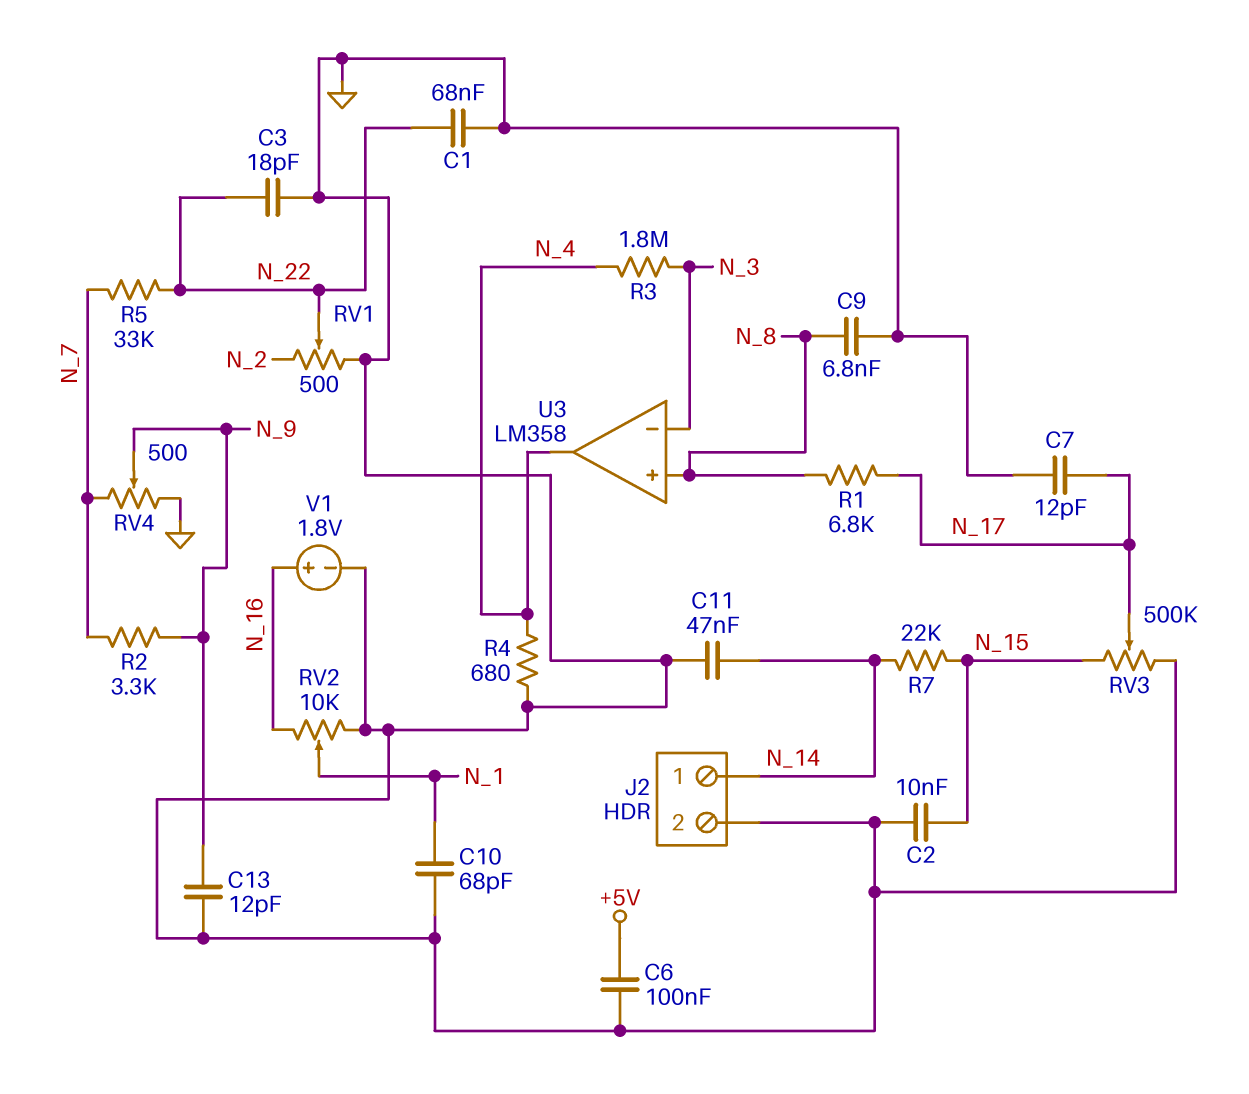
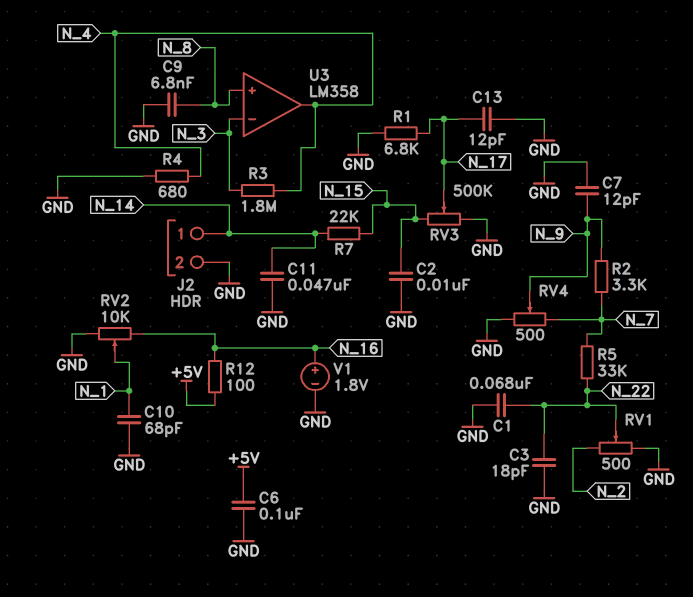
C7: 12pF (GND, N_17) -> 12pF (GND, N_9)
C13: 12pF (GND, N_9) -> 12pF (GND, N_17)
R1: 6.8k (N_8, N_17) -> 6.8k (GND, N_17)
R12: none -> 100 (+5V, N_16)

